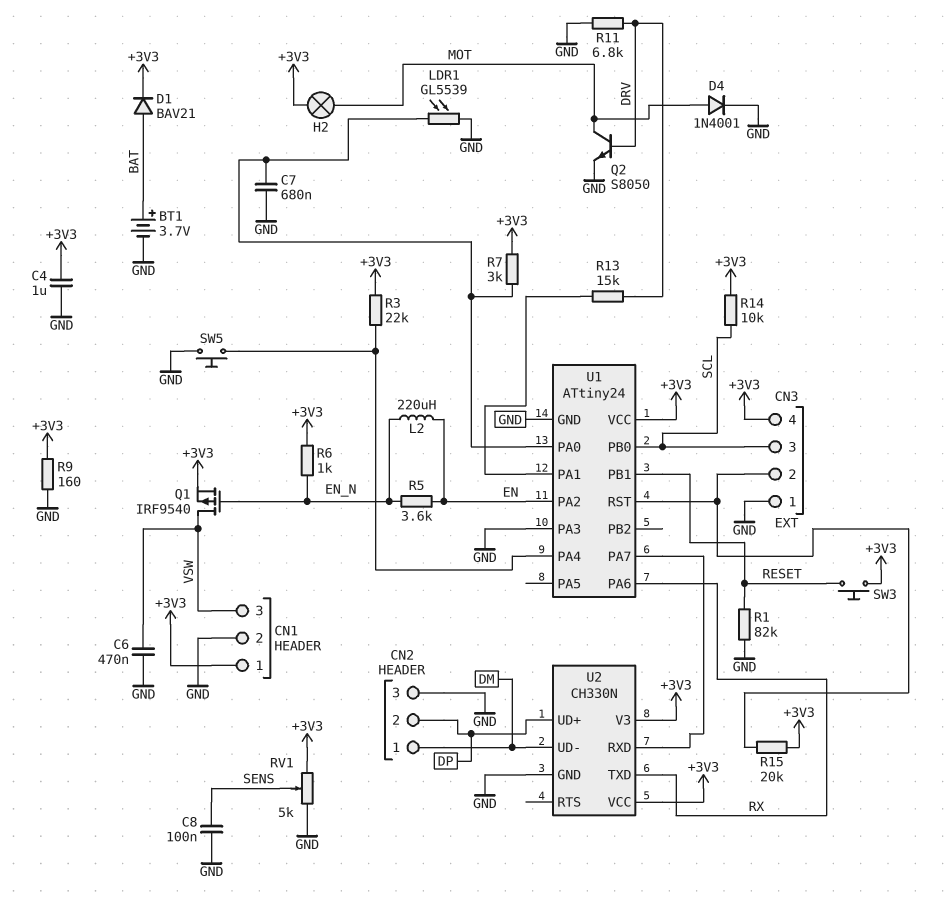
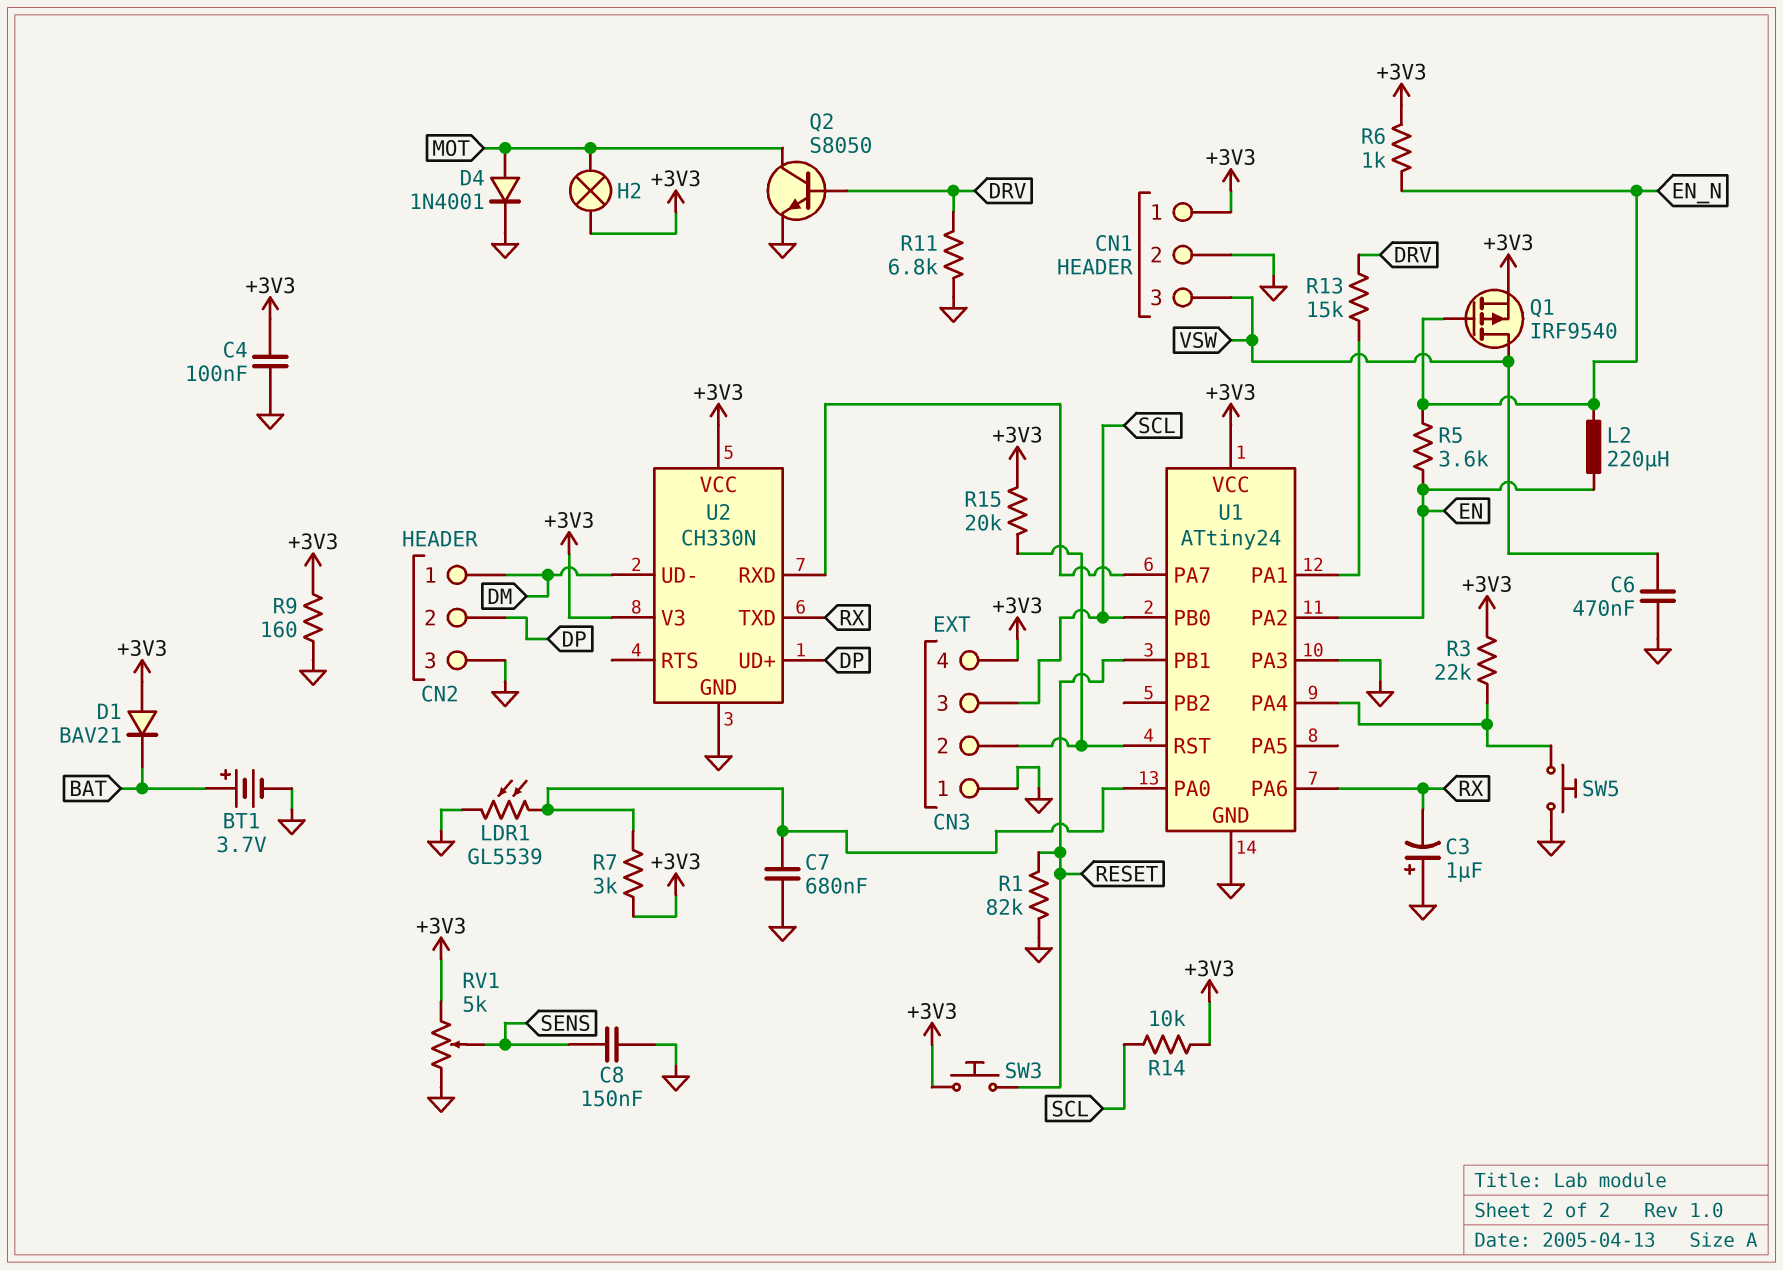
C3: none -> 1uF (plus GND, minus RX)
C4: 1uF (+3V3, GND) -> 100nF (+3V3, GND)
C8: 100nF (GND, SENS) -> 150nF (GND, SENS)
D1: diode BAV21 (A BAT, K +3V3) -> diode BAV21 (A +3V3, K BAT)

